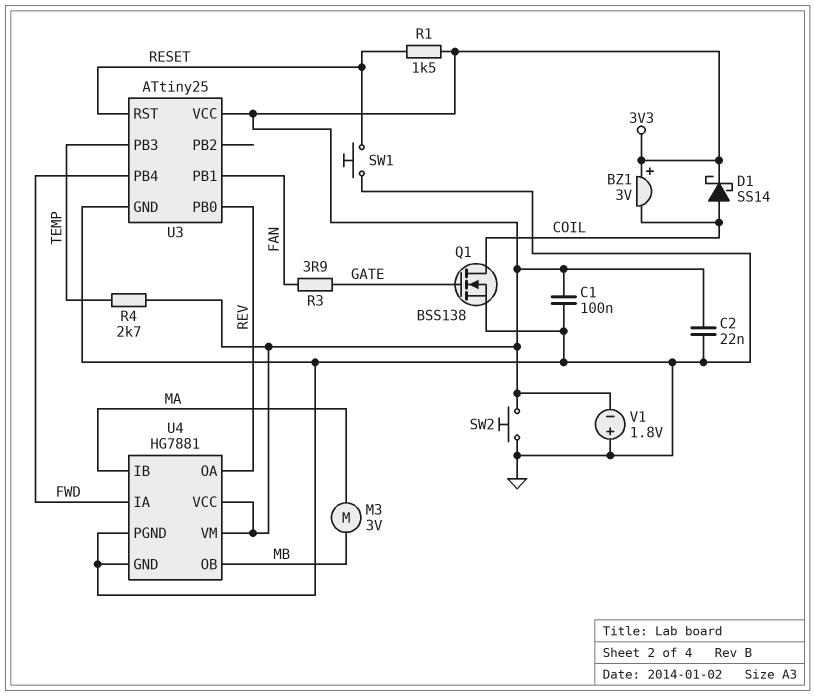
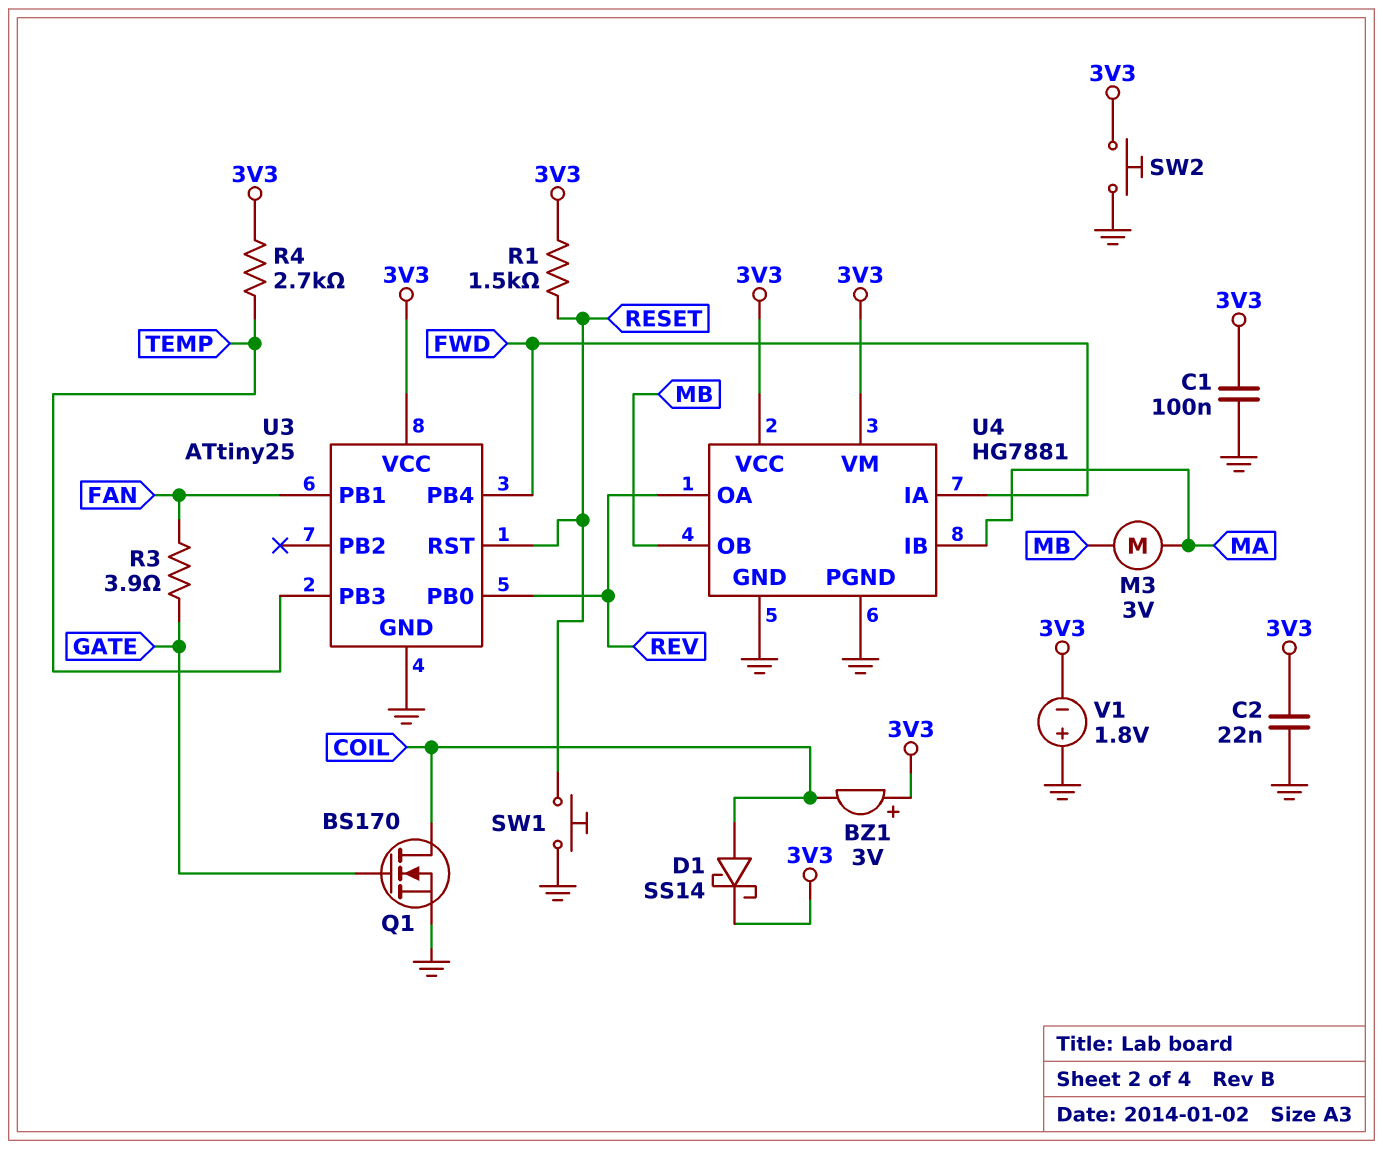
Q1: NMOS BSS138 (G GATE, D COIL, S GND) -> NMOS BS170 (G GATE, D COIL, S GND)

